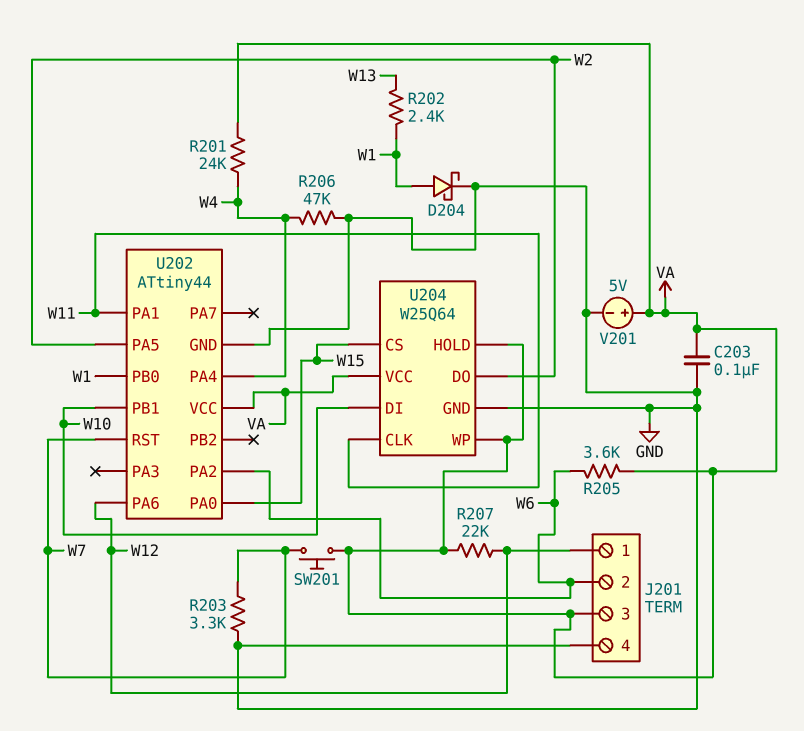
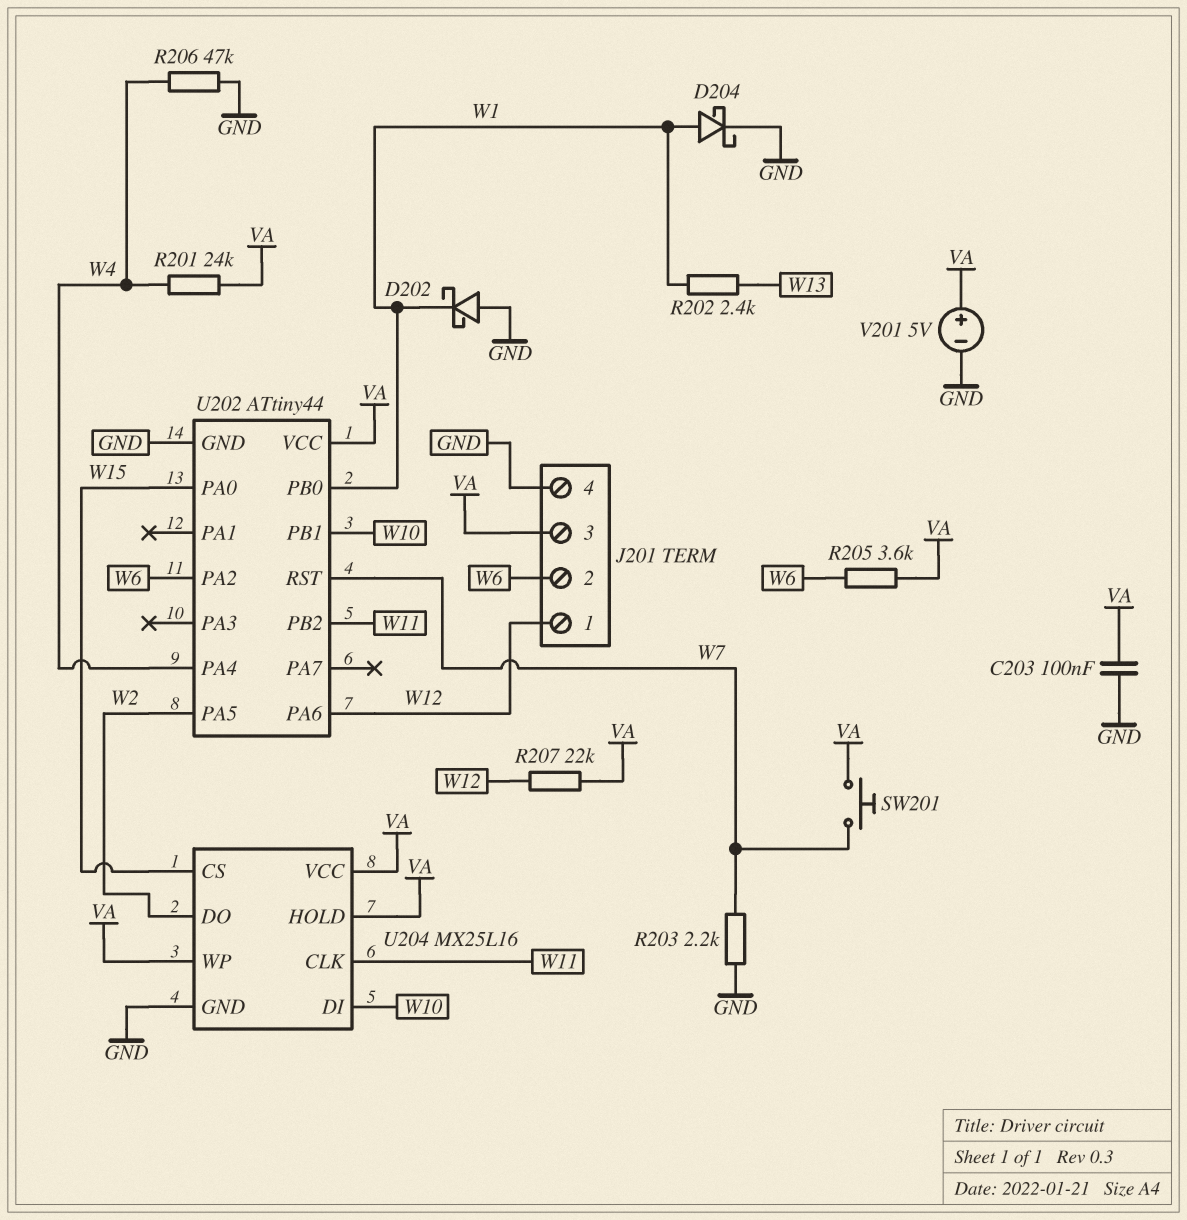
D202: none -> schottky (A GND, K W1)
R203: 3.3k (GND, W7) -> 2.2k (GND, W7)
U202 pin PA1: W11 -> none
U202 pin PB2: none -> W11
U204: W25Q64 -> MX25L16

